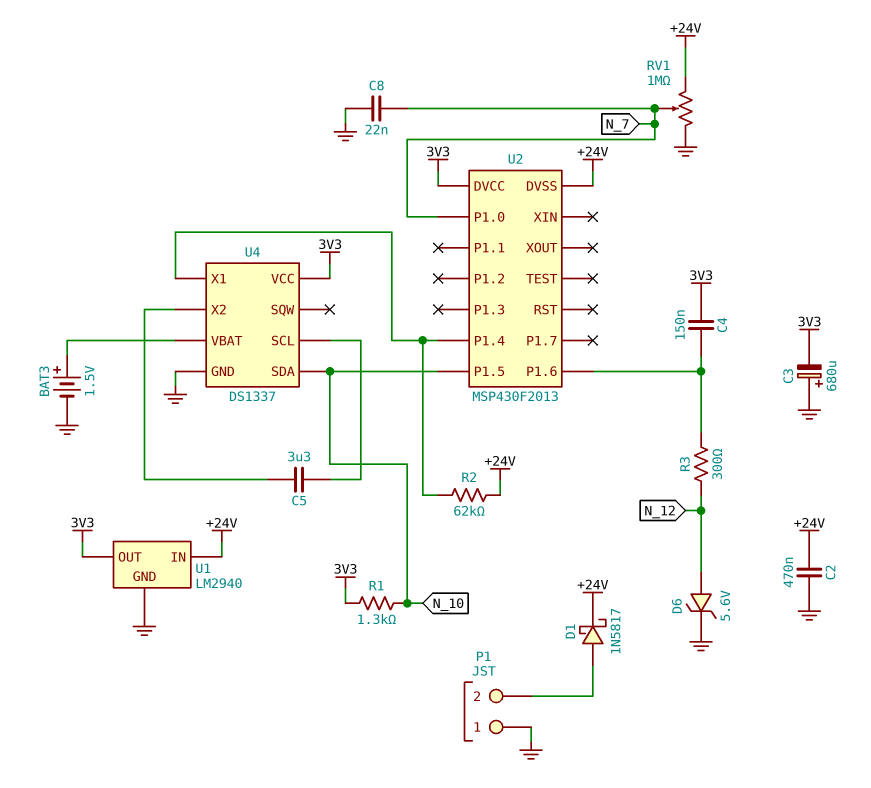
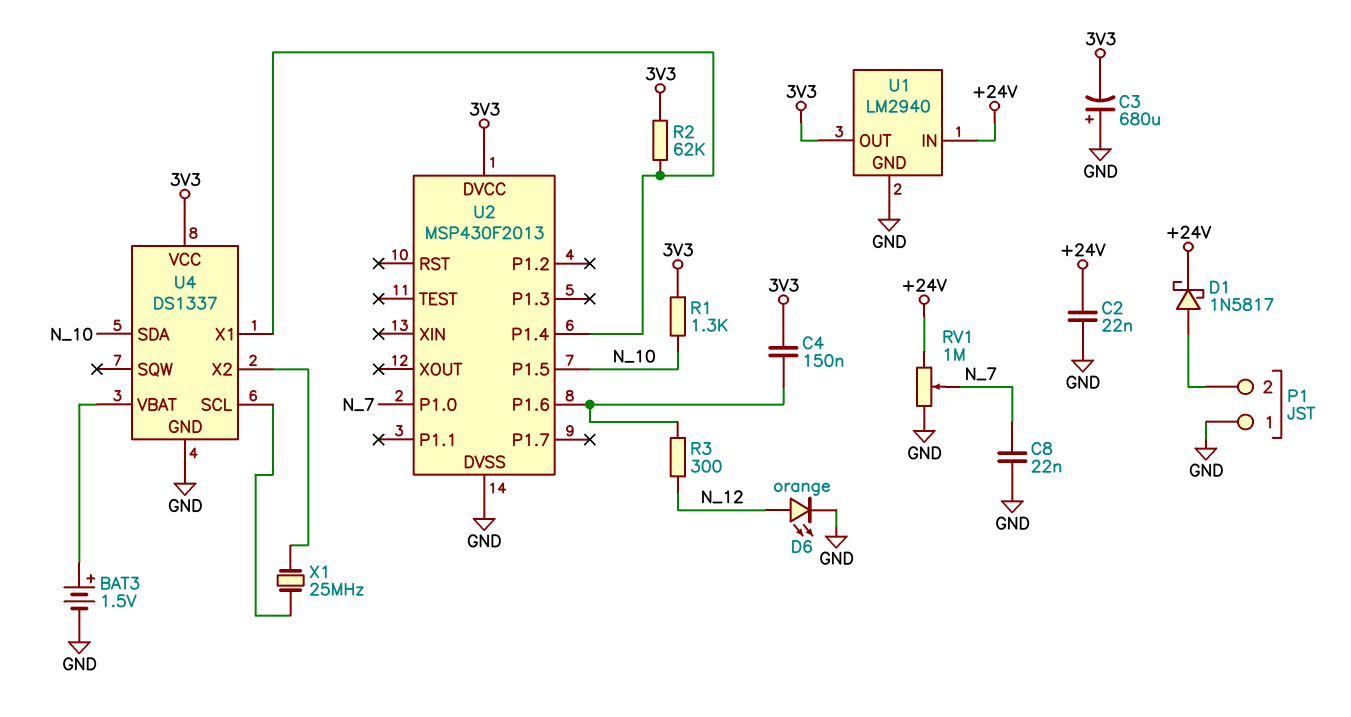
C2: 470nF (+24V, GND) -> 22nF (+24V, GND)
C5: 3.3uF (U4/SCL, U4/X2) -> none
D6: zener 5.6V (A N_12, K GND) -> LED orange (A N_12, K GND)
R2: 62k (+24V, U2/P1.4) -> 62k (3V3, U2/P1.4)
U2 pin DVSS: +24V -> GND
X1: none -> 25MHz (U4/SCL, U4/X2)

